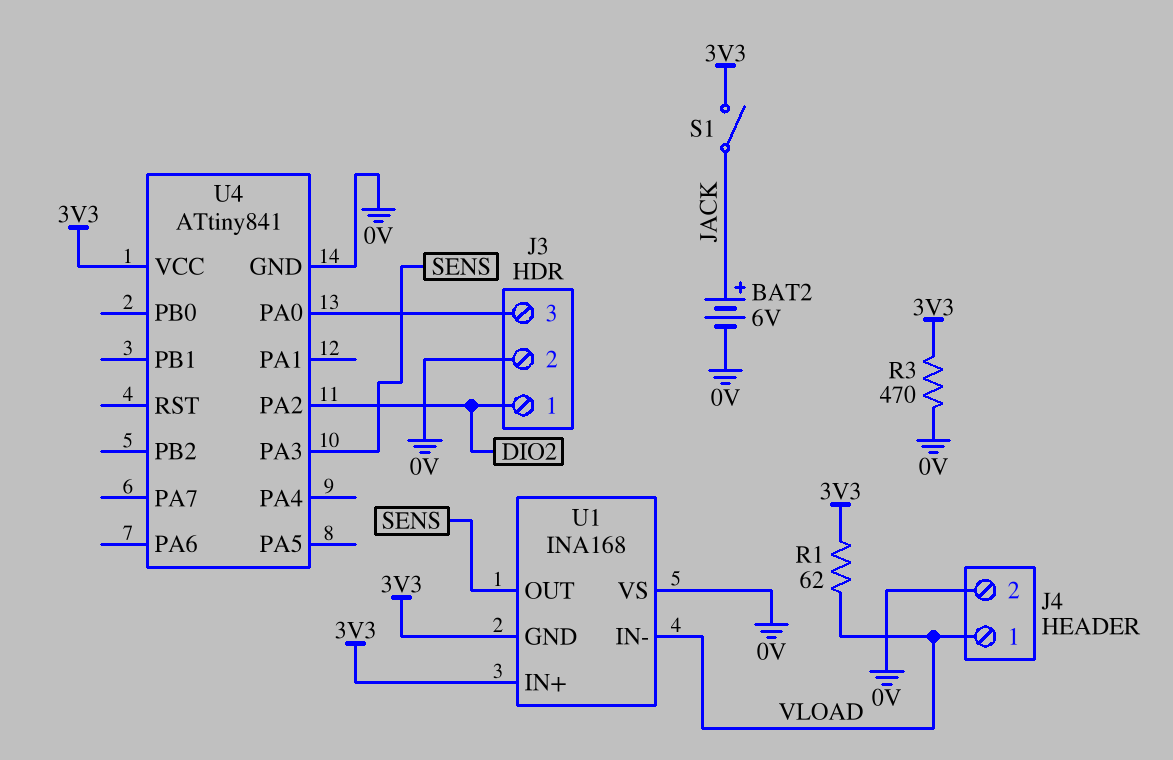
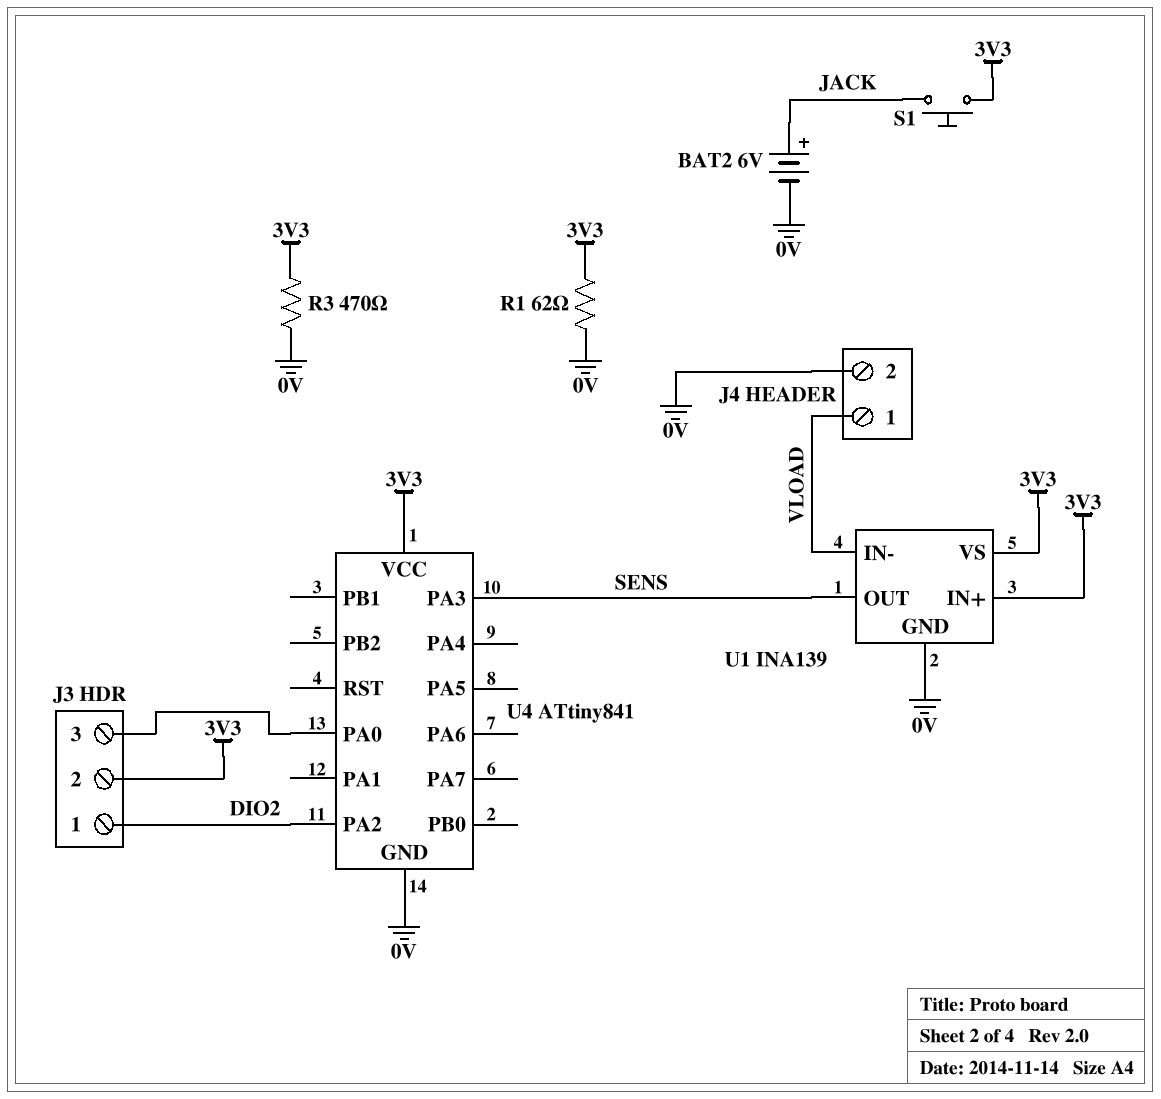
J3 pin 2: 0V -> 3V3
R1: 62 (3V3, VLOAD) -> 62 (0V, 3V3)
S1: switch (3V3, JACK) -> button (3V3, JACK)
U1: INA168 -> INA139
U1 pin GND: 3V3 -> 0V
U1 pin VS: 0V -> 3V3

